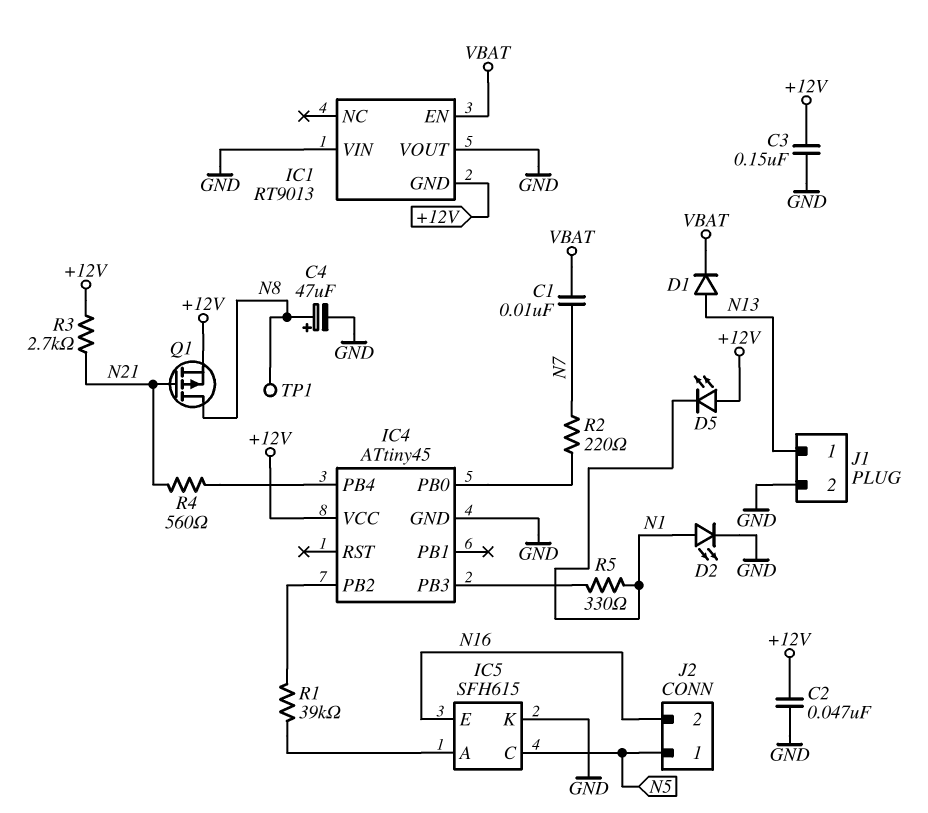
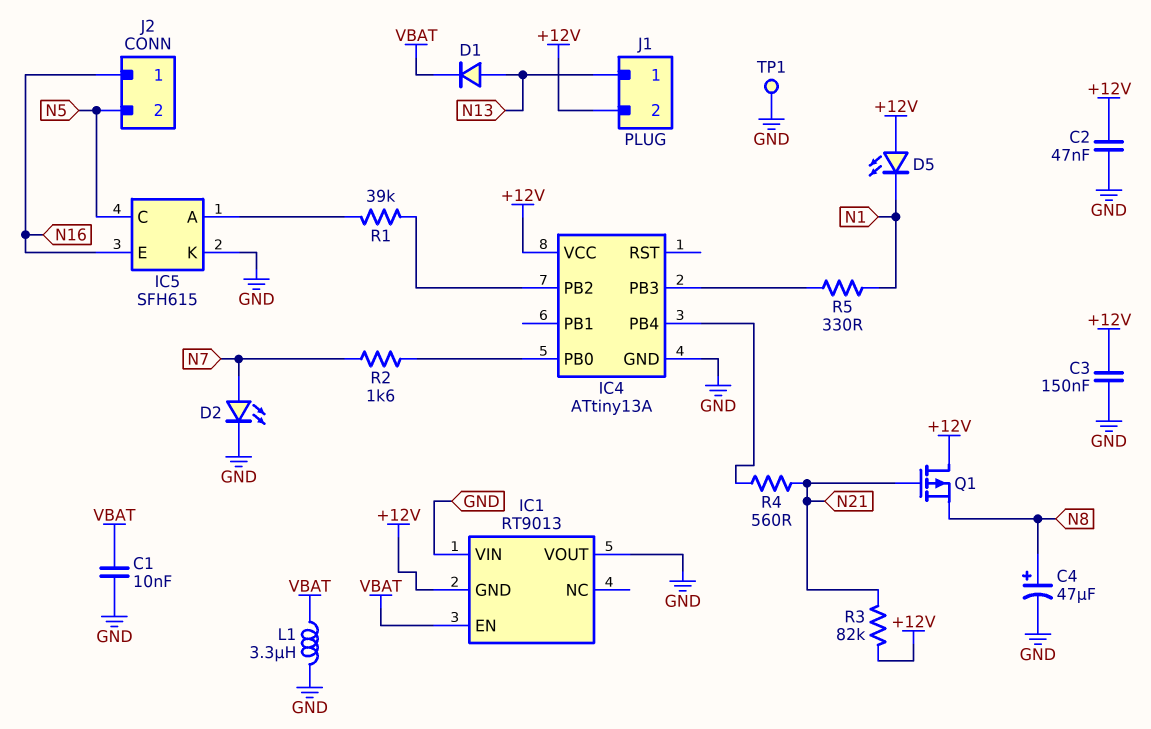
C1: 10nF (N7, VBAT) -> 10nF (GND, VBAT)
D2: LED (A N1, K GND) -> LED (A N7, K GND)
IC4: ATtiny45 -> ATtiny13A
J1 pin 2: GND -> +12V
J2 pin 1: N5 -> N16
J2 pin 2: N16 -> N5
L1: none -> 3.3uH (GND, VBAT)
Q1: PMOS (G N21, D N8, S +12V) -> PMOS (G N21, D +12V, S N8)
R2: 220 (IC4/PB0, N7) -> 1.6k (IC4/PB0, N7)
R3: 2.7k (+12V, N21) -> 82k (+12V, N21)
TP1: test point (N8) -> test point (GND)

